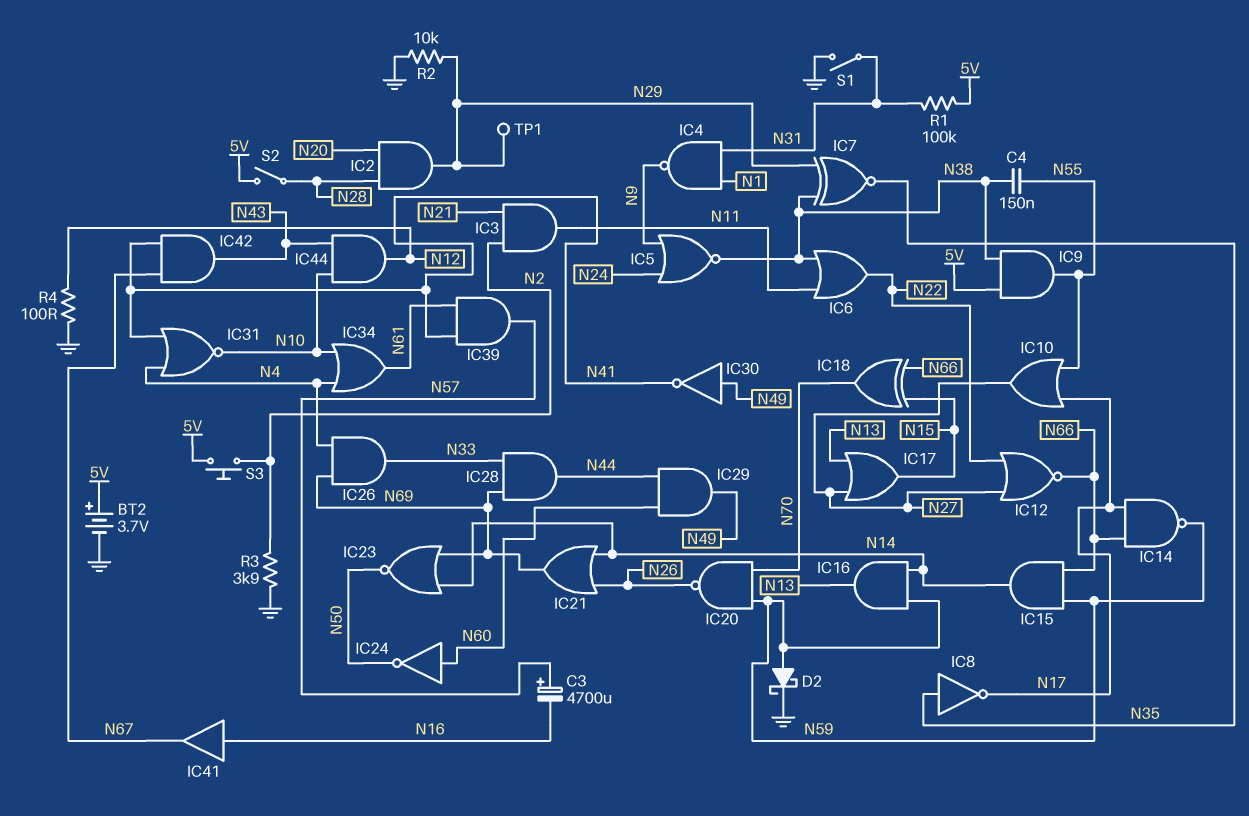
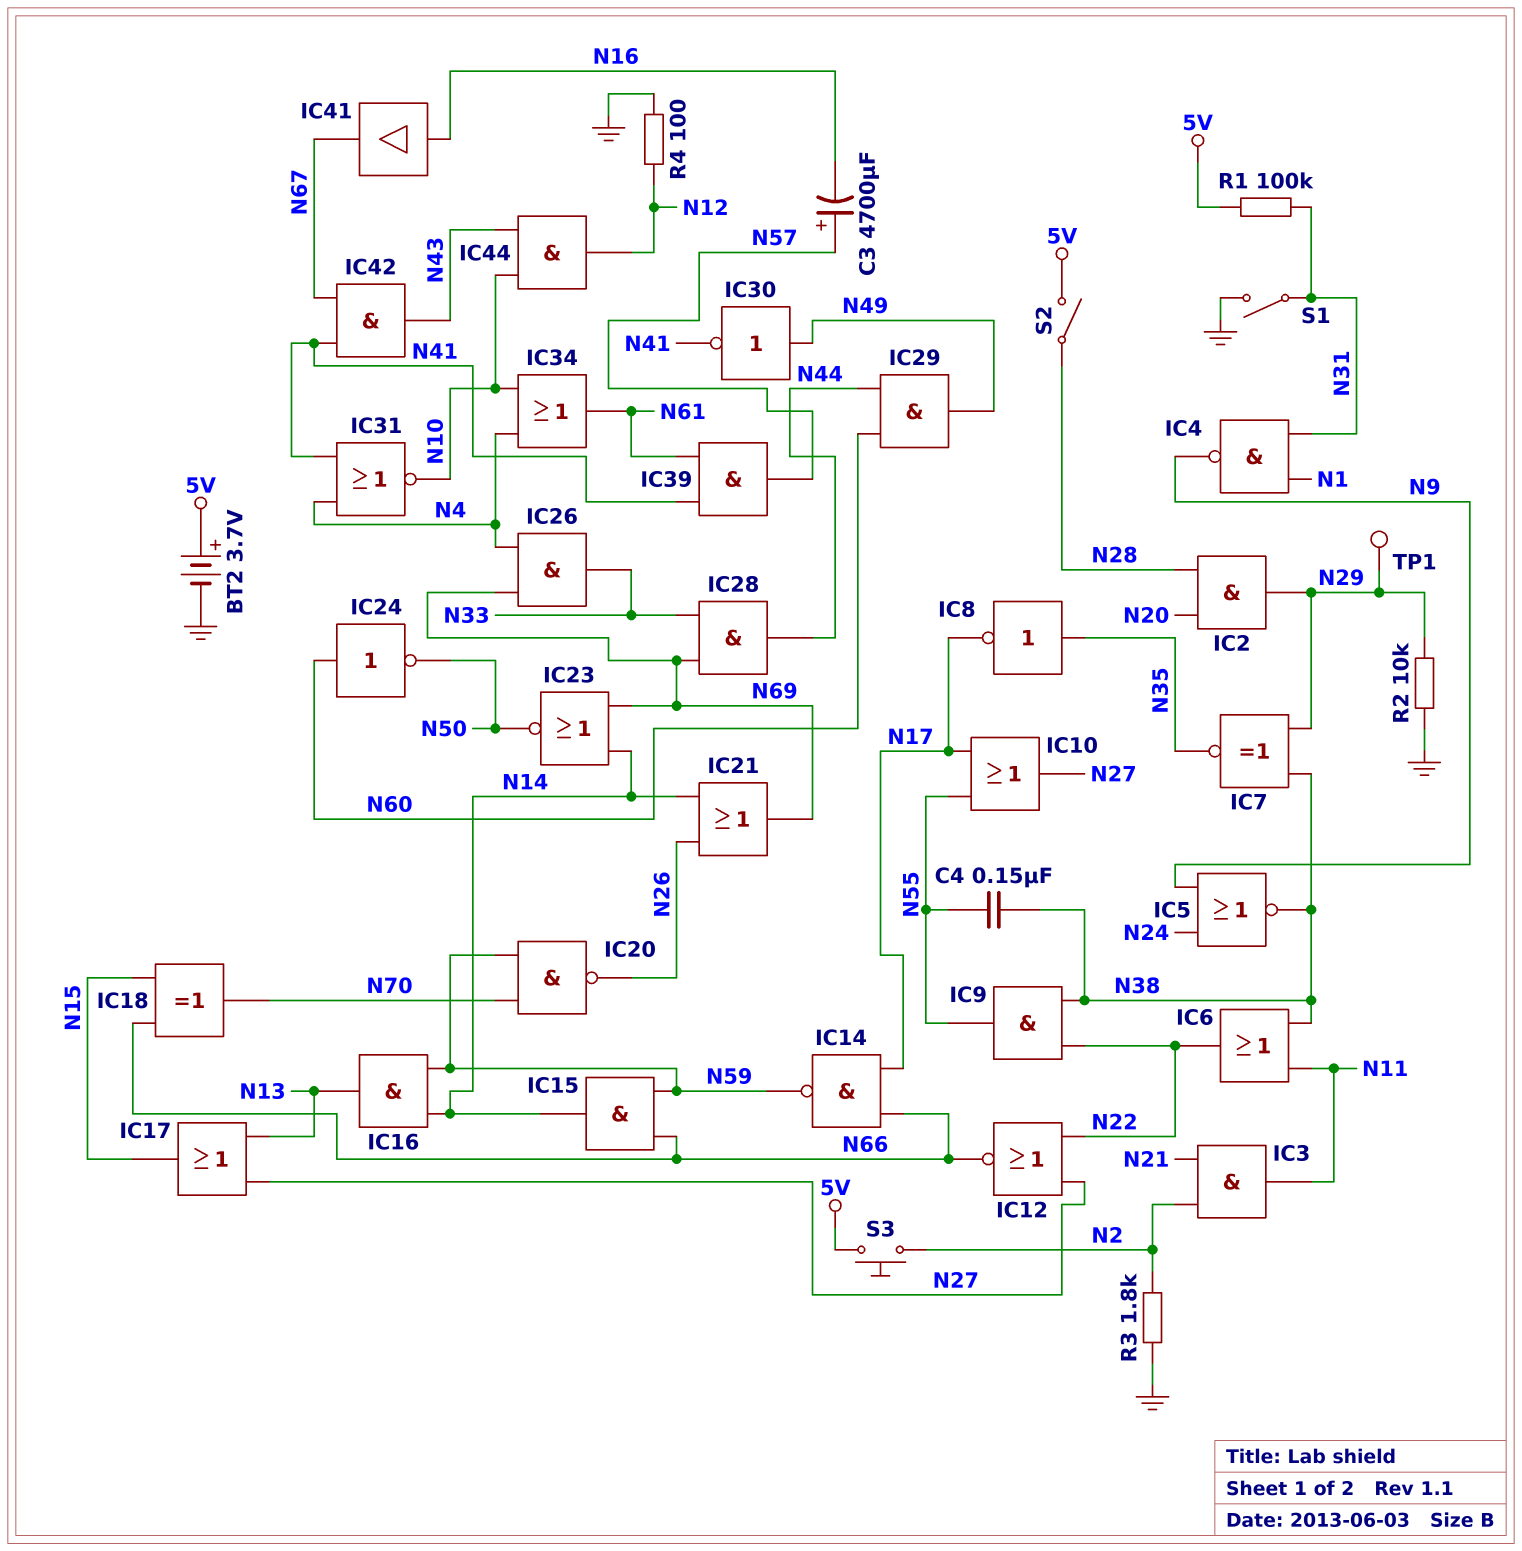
D2: schottky (A N59, K GND) -> none
IC9: AND (in 5V, in N38, out N55) -> AND (in N22, in N38, out N55)
R3: 3.9k (GND, N2) -> 1.8k (GND, N2)

